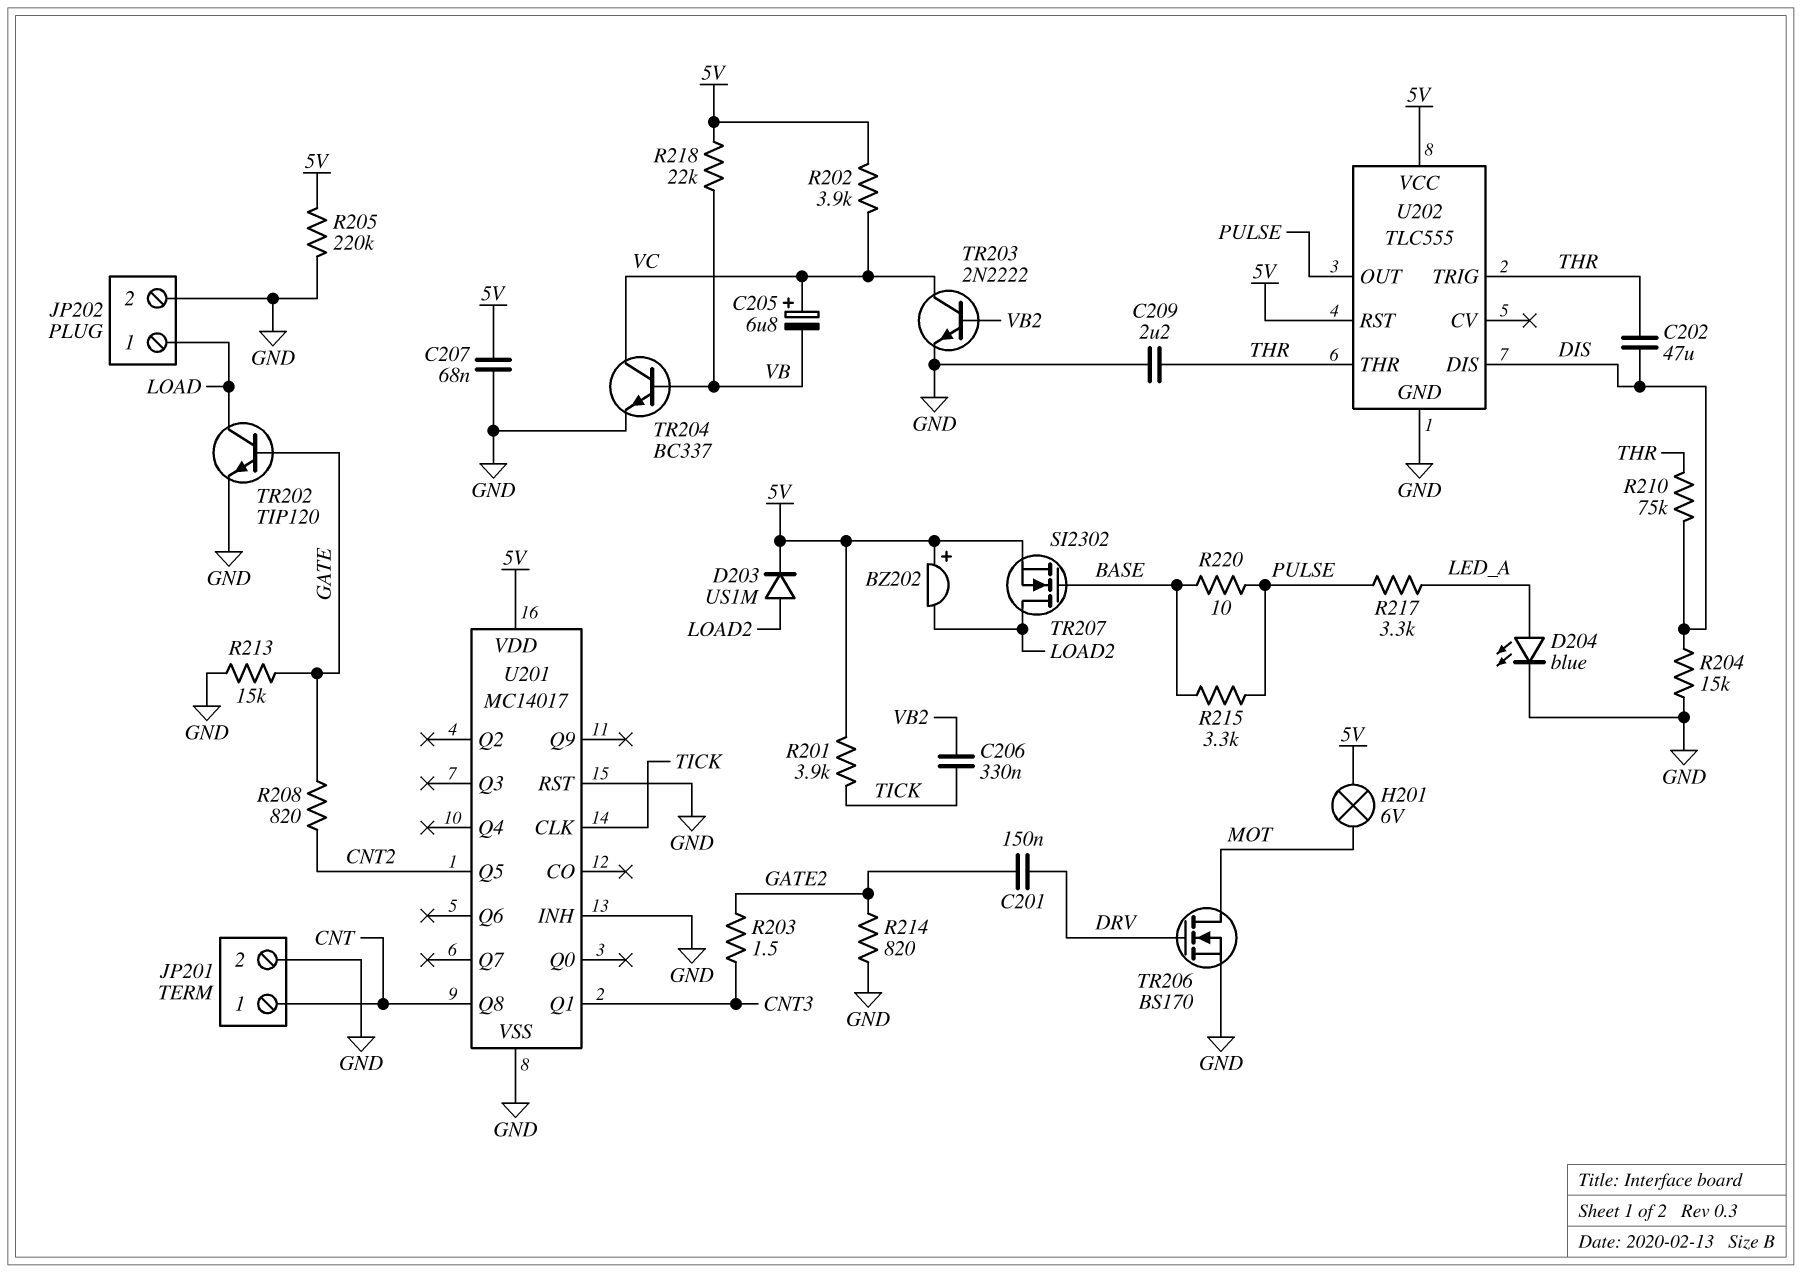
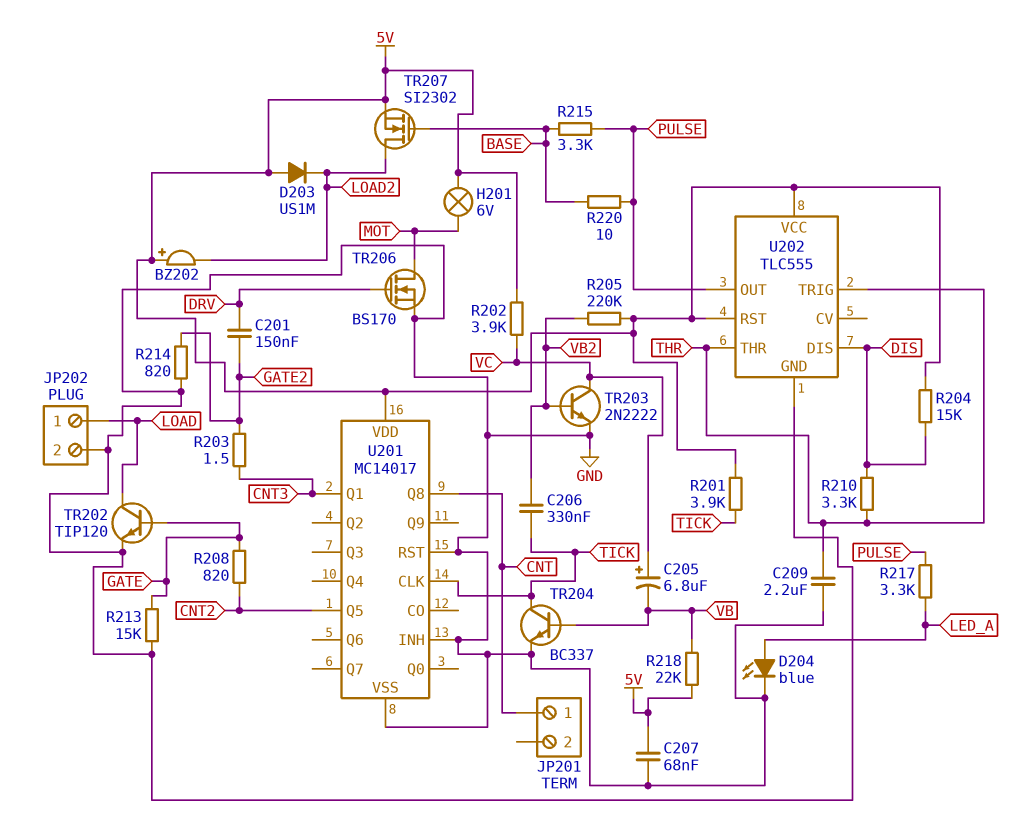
C202: 47uF (DIS, THR) -> none
D203: diode US1M (A LOAD2, K 5V) -> diode US1M (A 5V, K LOAD2)
JP201 pin 2: GND -> none
R204: 15k (DIS, GND) -> 15k (5V, DIS)
R205: 220k (5V, GND) -> 220k (5V, VB2)
R210: 75k (DIS, THR) -> 3.3k (DIS, THR)
TR204: NPN BC337 (B VB, C VC, E GND) -> NPN BC337 (B VB, C TICK, E GND)

